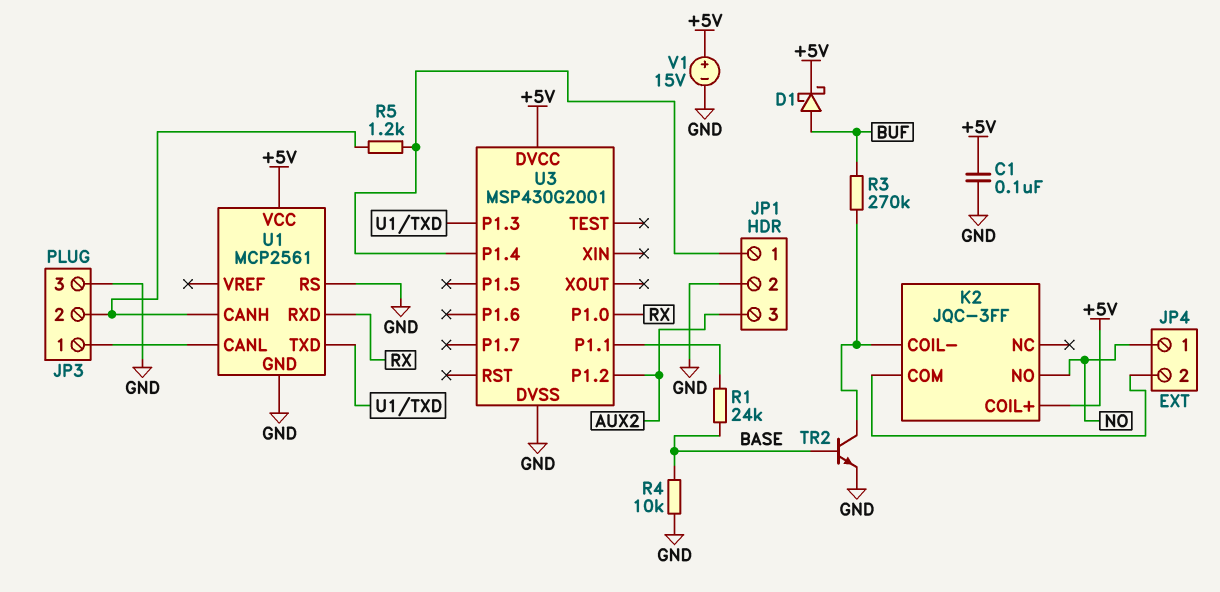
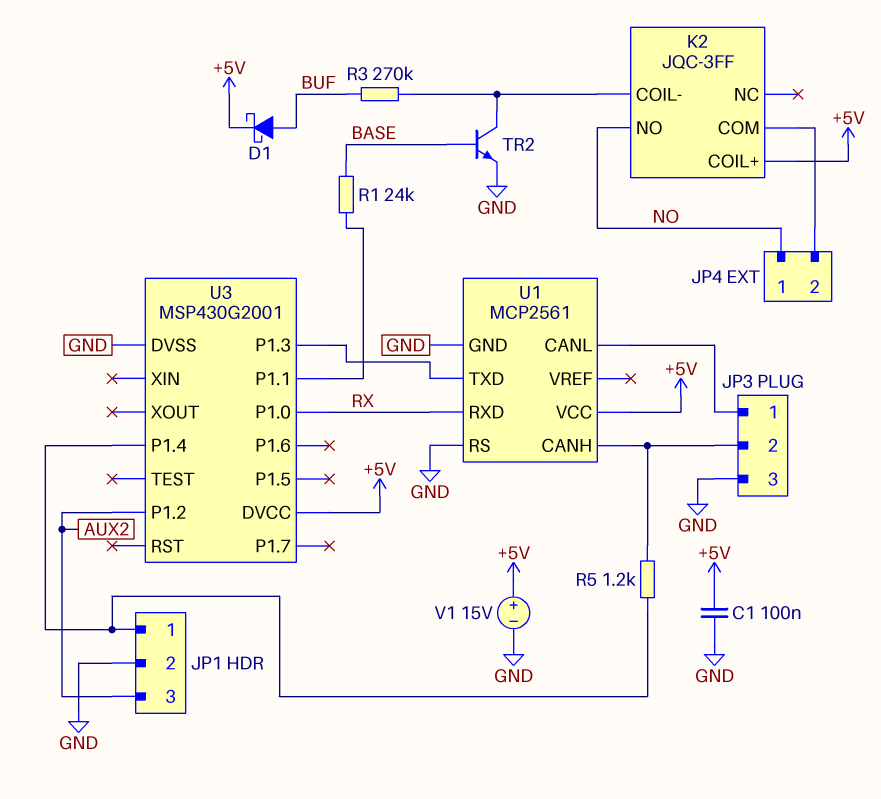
R4: 10k (BASE, GND) -> none

